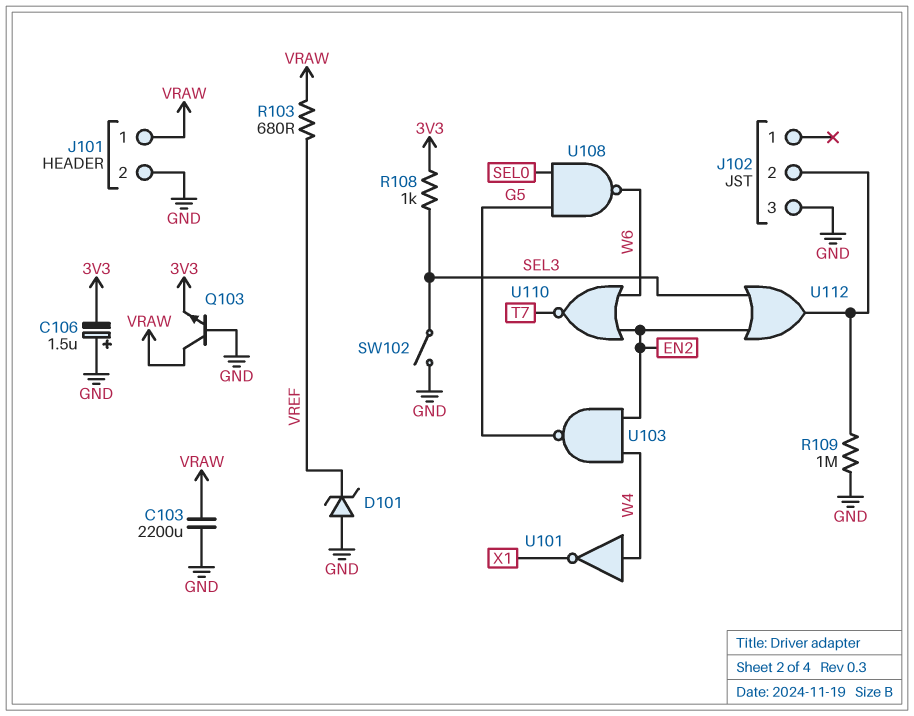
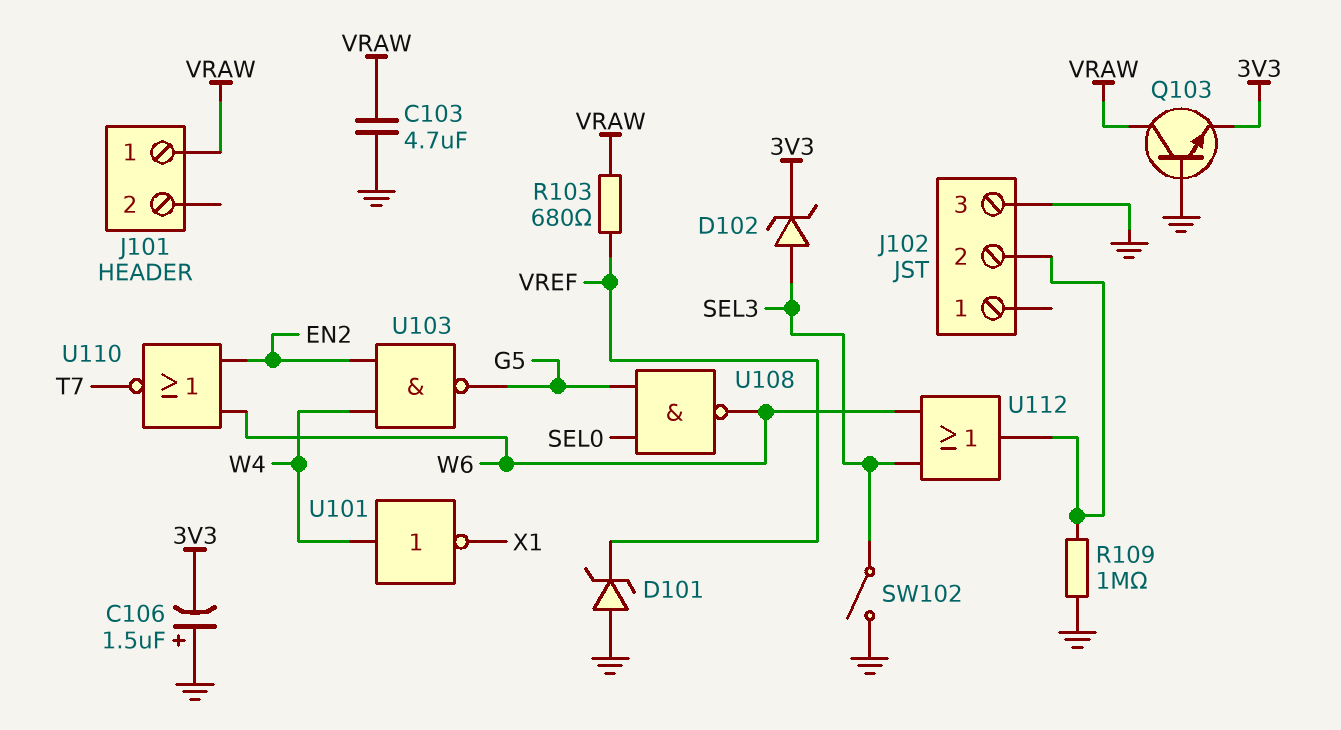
C103: 2200uF (GND, VRAW) -> 4.7uF (GND, VRAW)
D102: none -> zener (A SEL3, K 3V3)
J101 pin 2: GND -> none
R108: 1k (3V3, SEL3) -> none
U112: OR (in EN2, in SEL3, out J102/2) -> OR (in SEL3, in W6, out J102/2)

